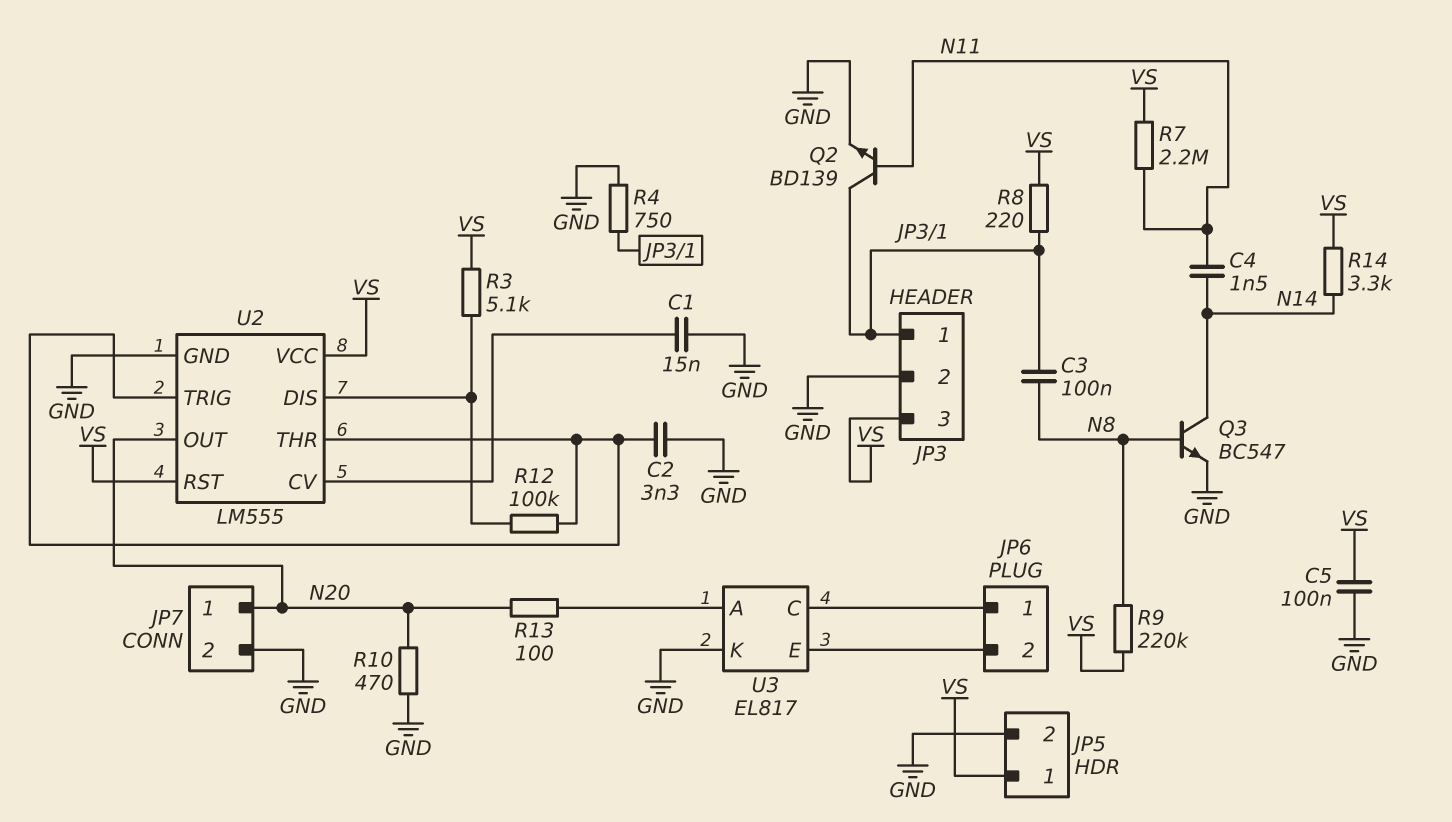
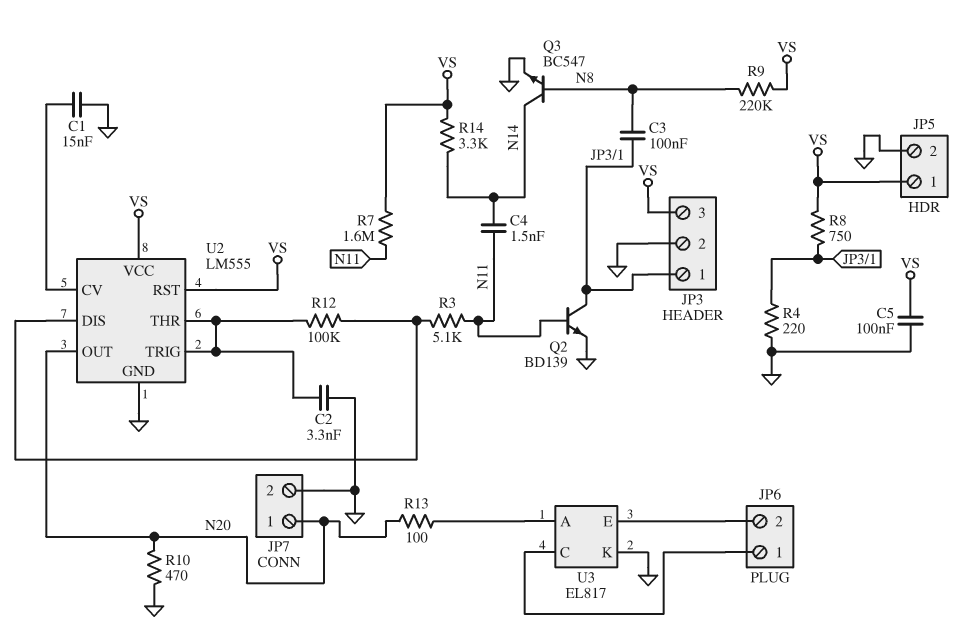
R3: 5.1k (U2/DIS, VS) -> 5.1k (N11, U2/DIS)
R4: 750 (GND, JP3/1) -> 220 (GND, JP3/1)
R7: 2.2M (N11, VS) -> 1.6M (N11, VS)
R8: 220 (JP3/1, VS) -> 750 (JP3/1, VS)

